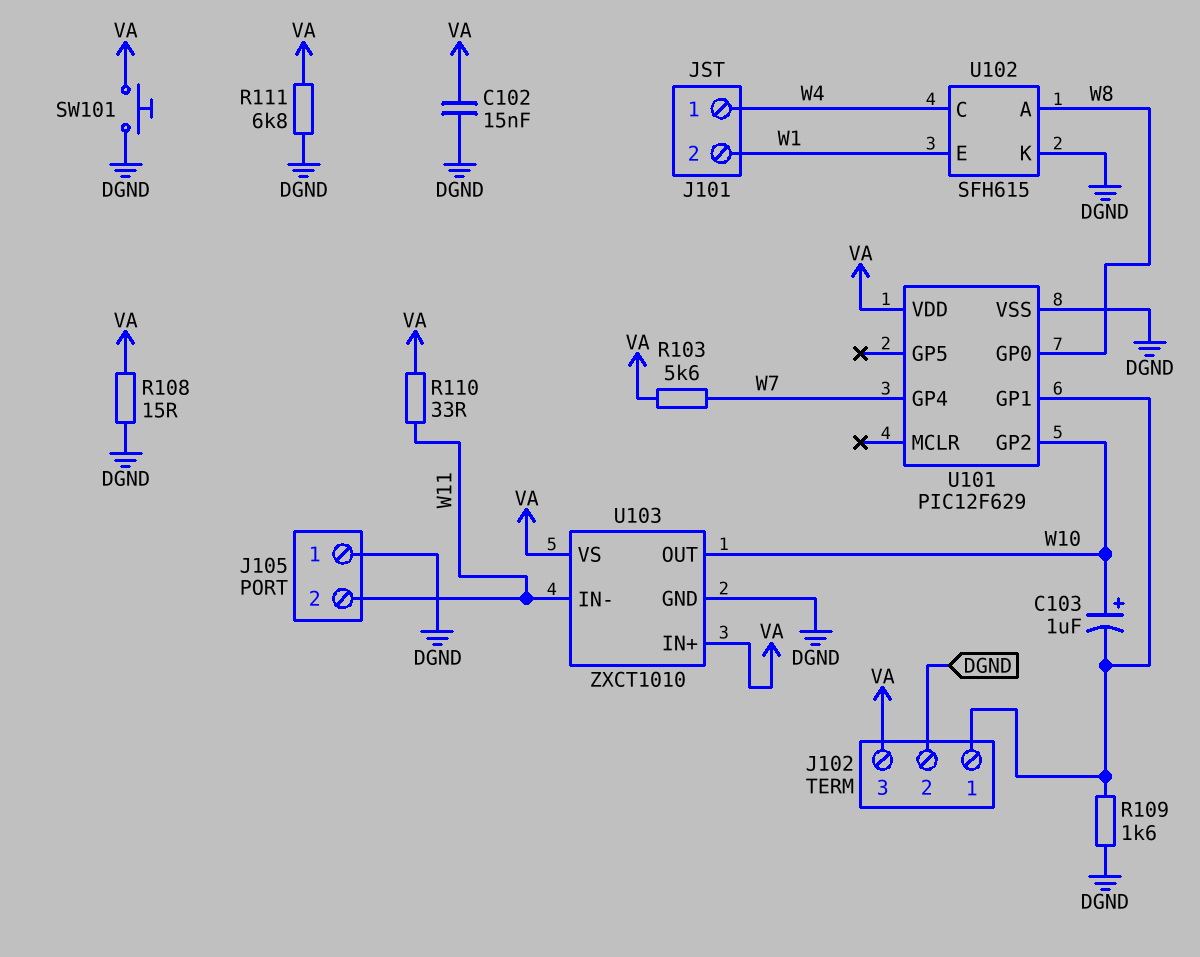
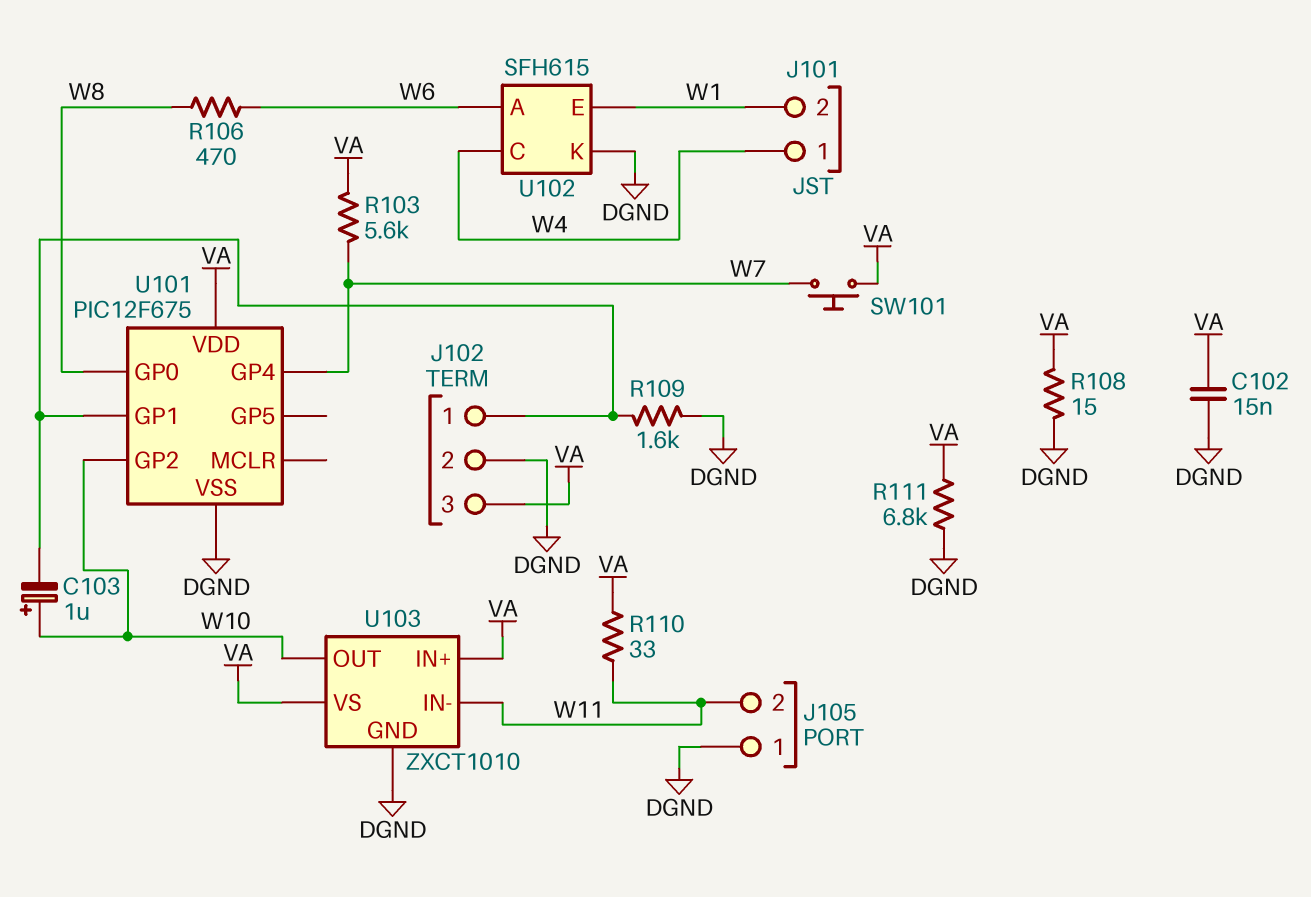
R106: none -> 470 (W6, W8)
SW101: button (DGND, VA) -> button (VA, W7)
U101: PIC12F629 -> PIC12F675
U102 pin A: W8 -> W6

